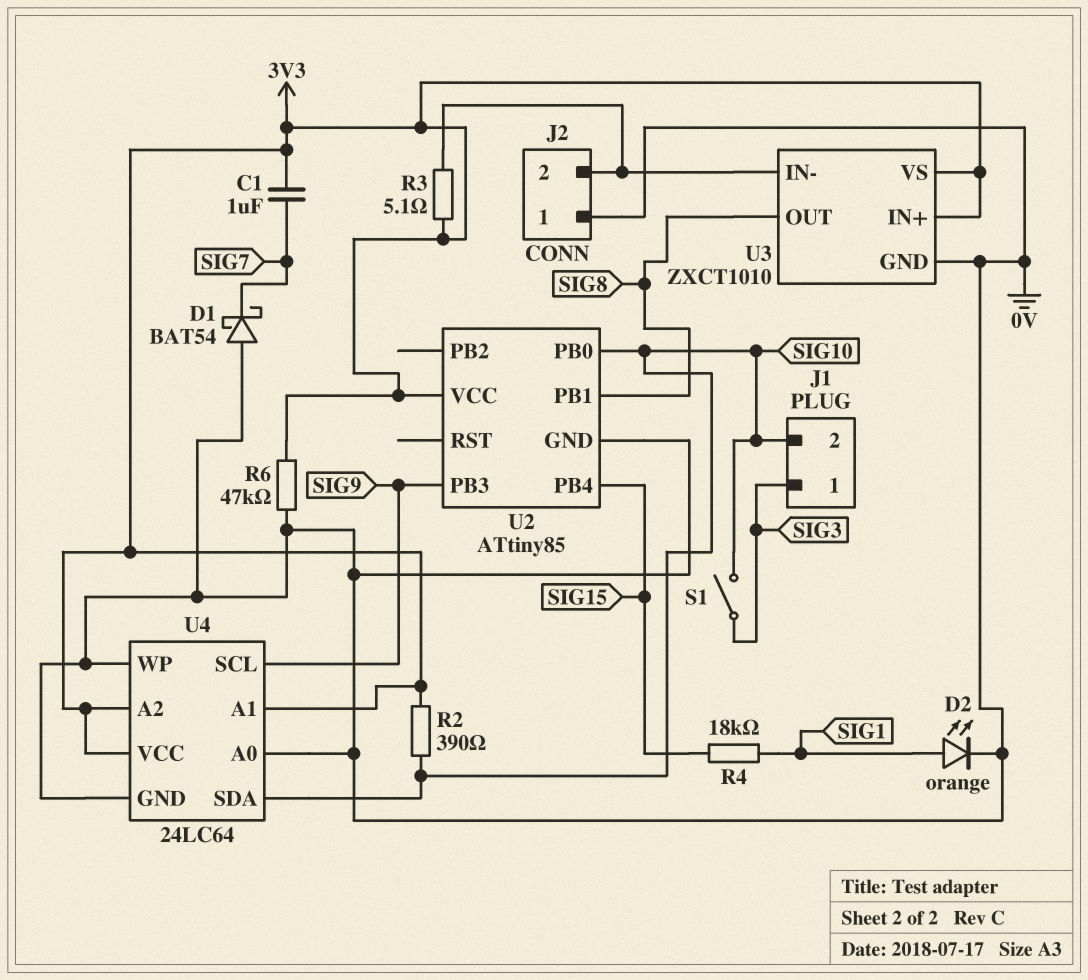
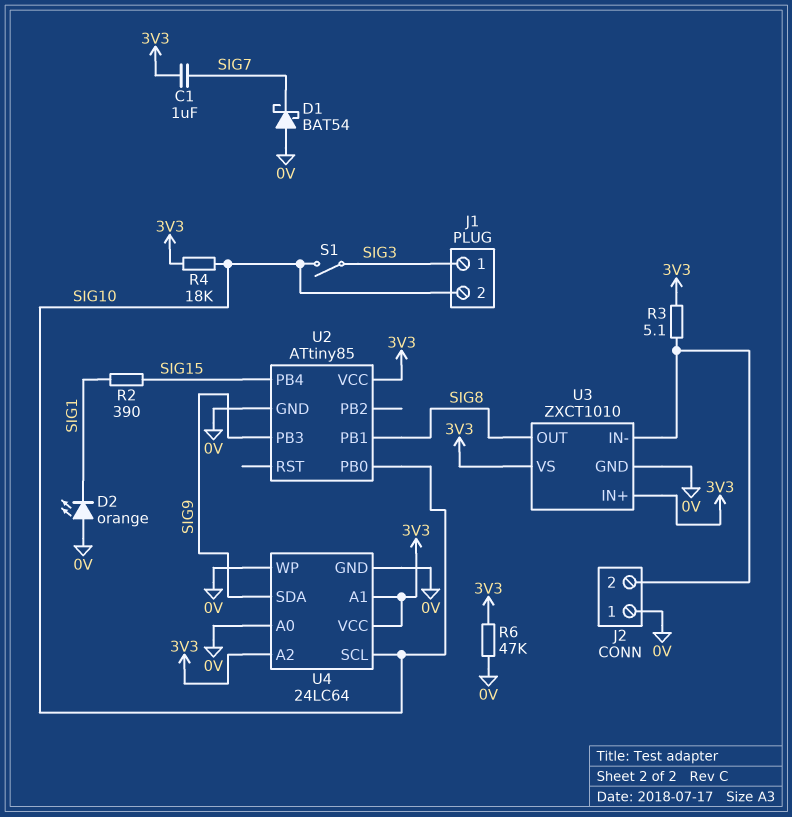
D2: LED orange (A SIG1, K 0V) -> LED orange (A 0V, K SIG1)
R2: 390 (3V3, SIG10) -> 390 (SIG1, SIG15)
R4: 18k (SIG1, SIG15) -> 18k (3V3, SIG10)
U4 pin SCL: SIG9 -> SIG10
U4 pin SDA: SIG10 -> SIG9

